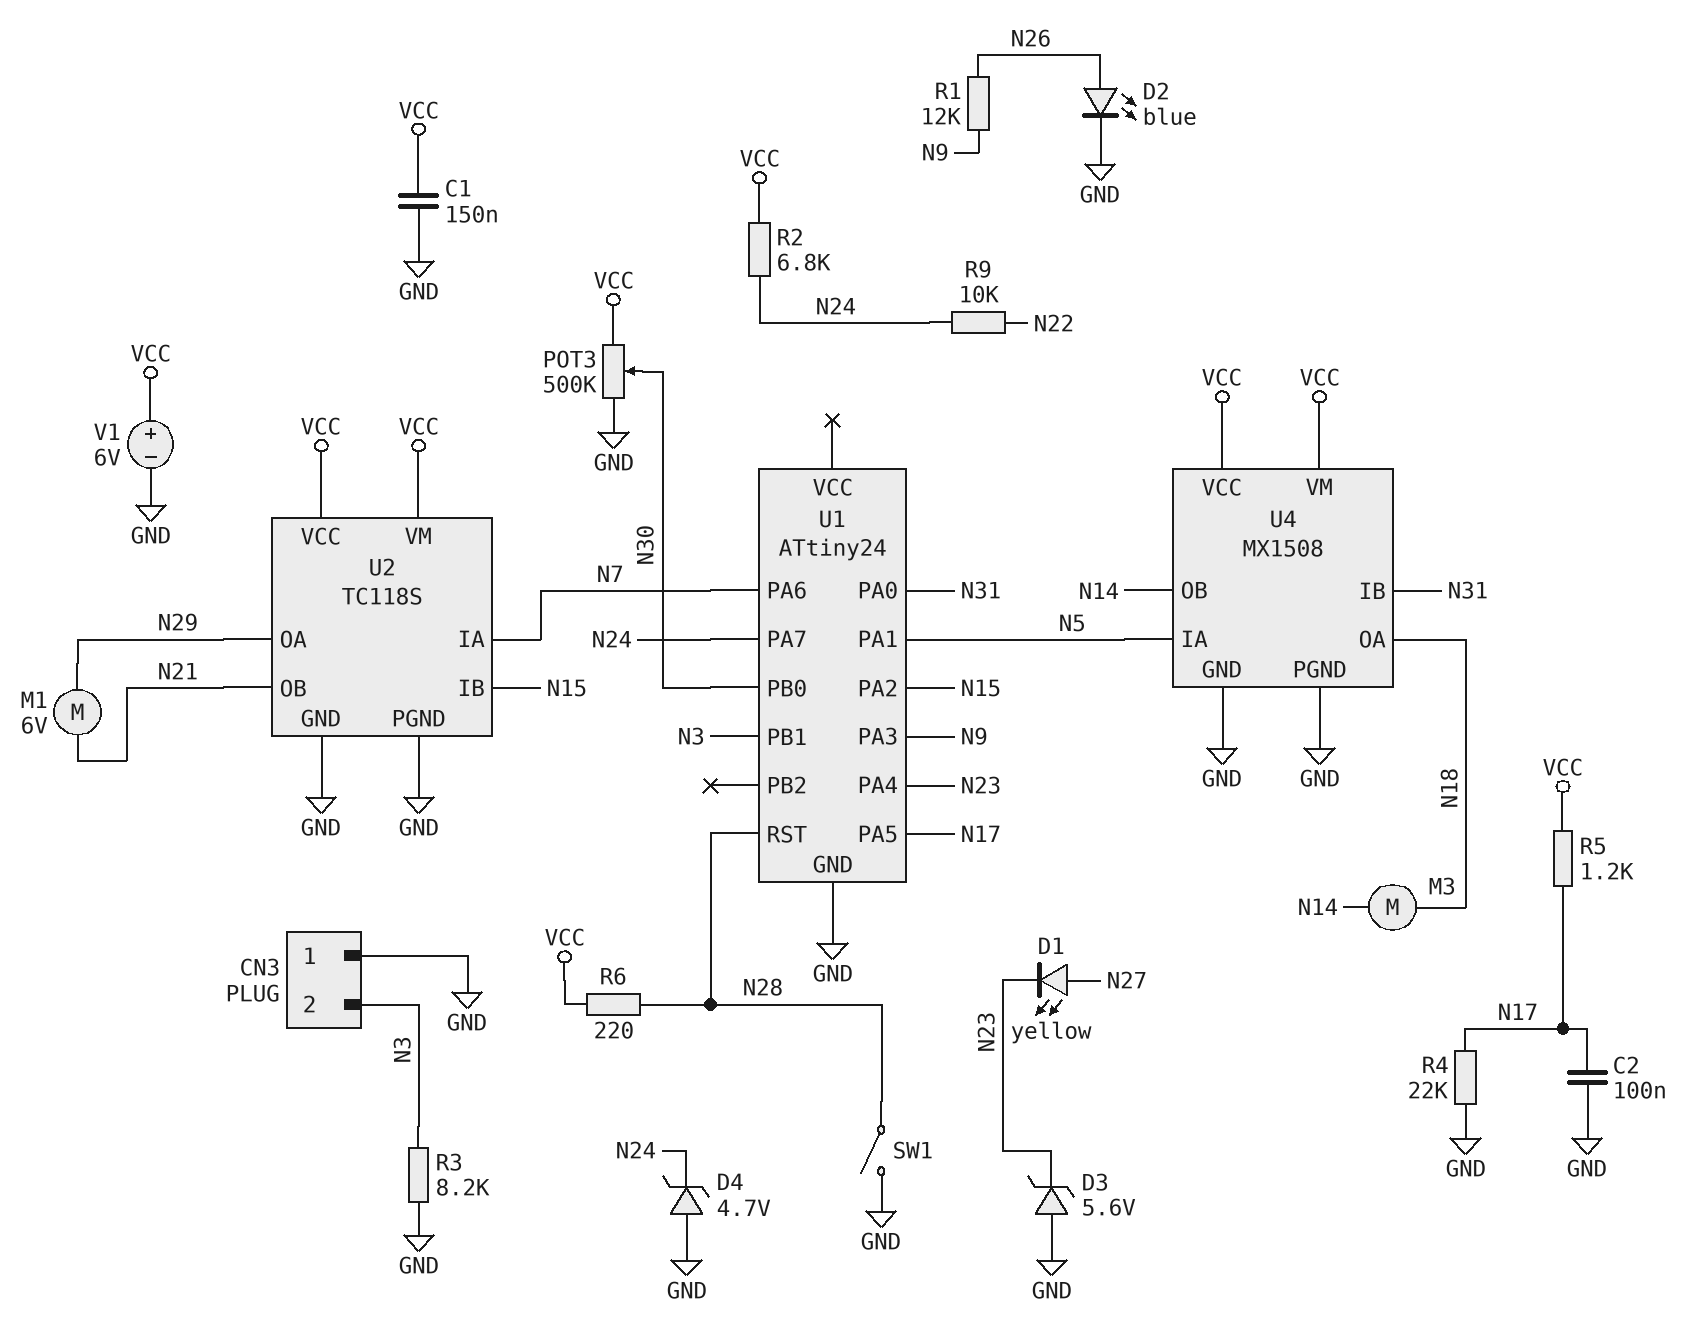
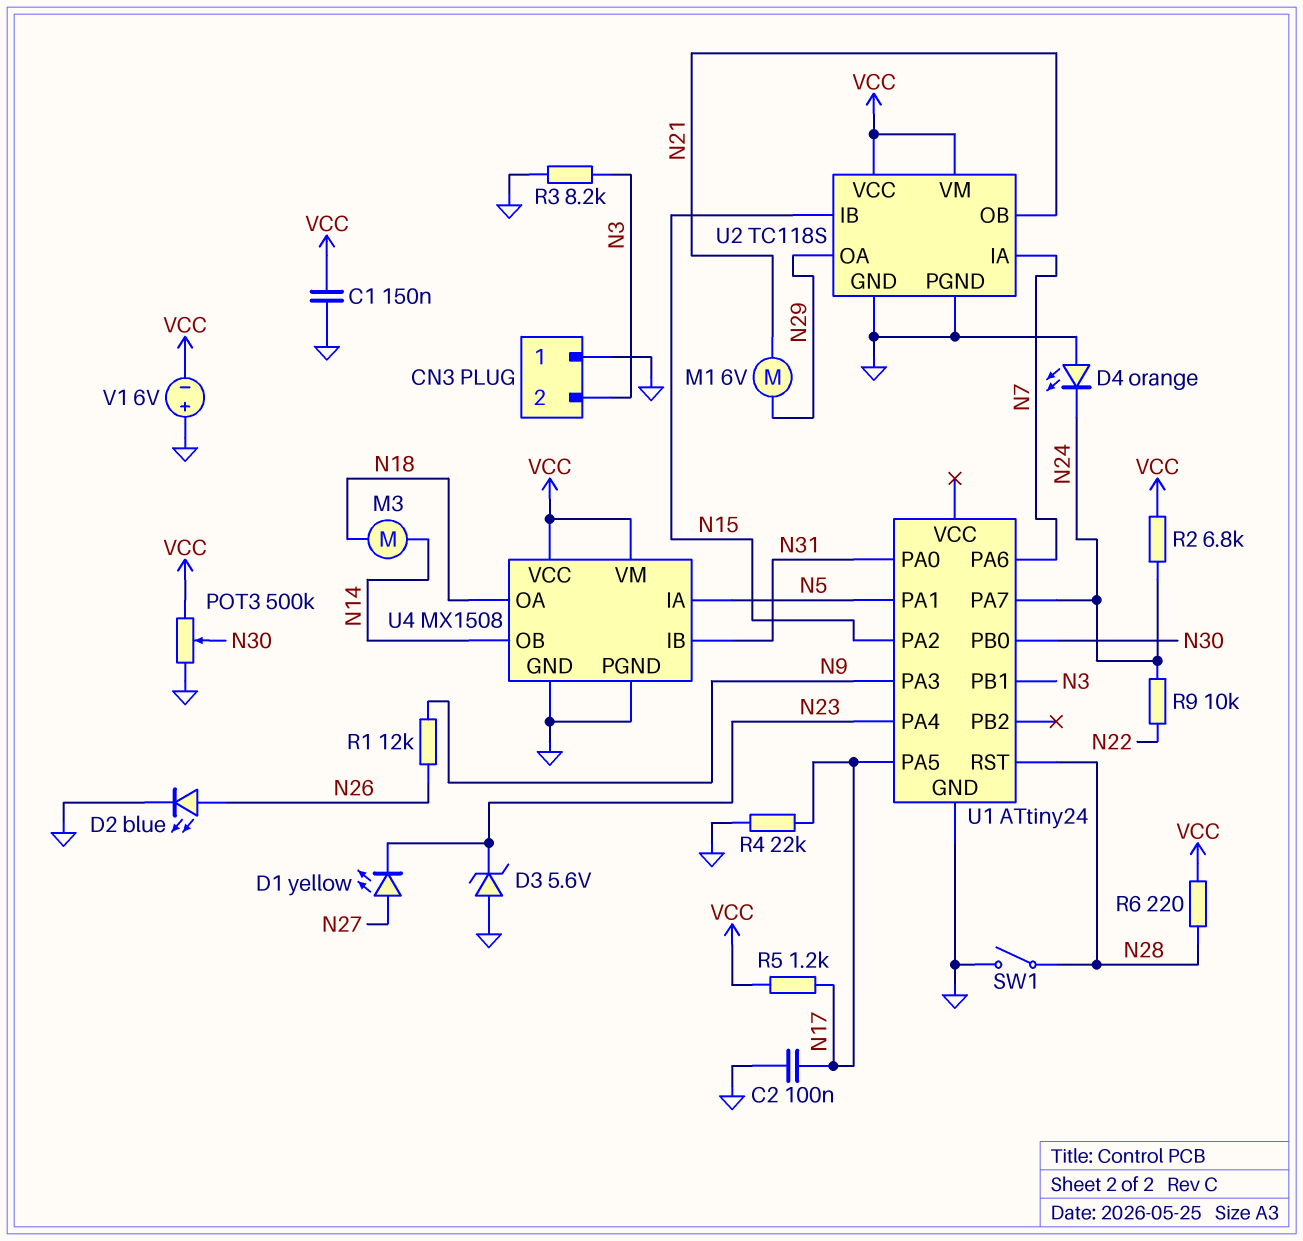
D4: zener 4.7V (A GND, K N24) -> LED orange (A GND, K N24)
V1: 6V (plus VCC, minus GND) -> 6V (plus GND, minus VCC)

